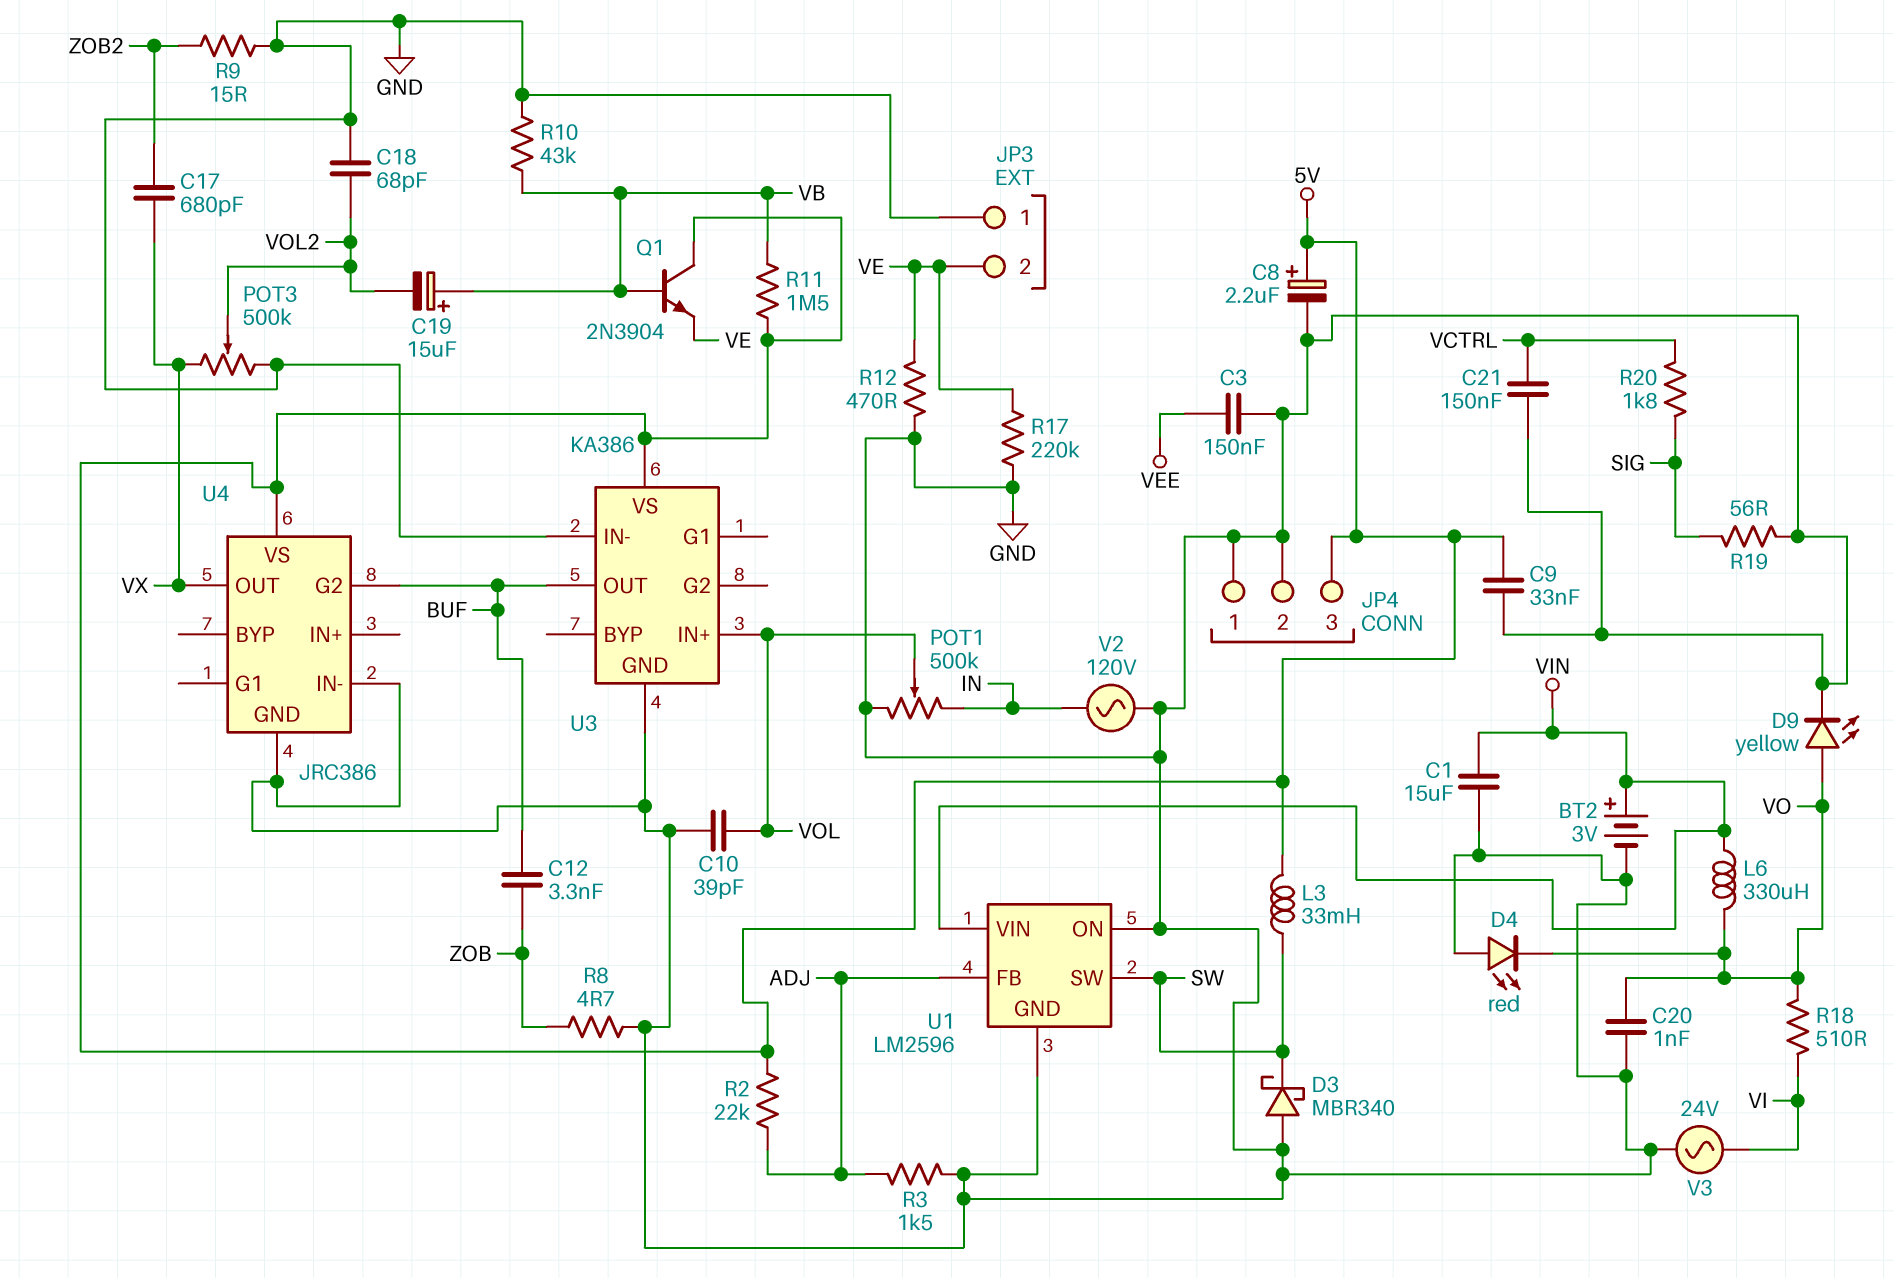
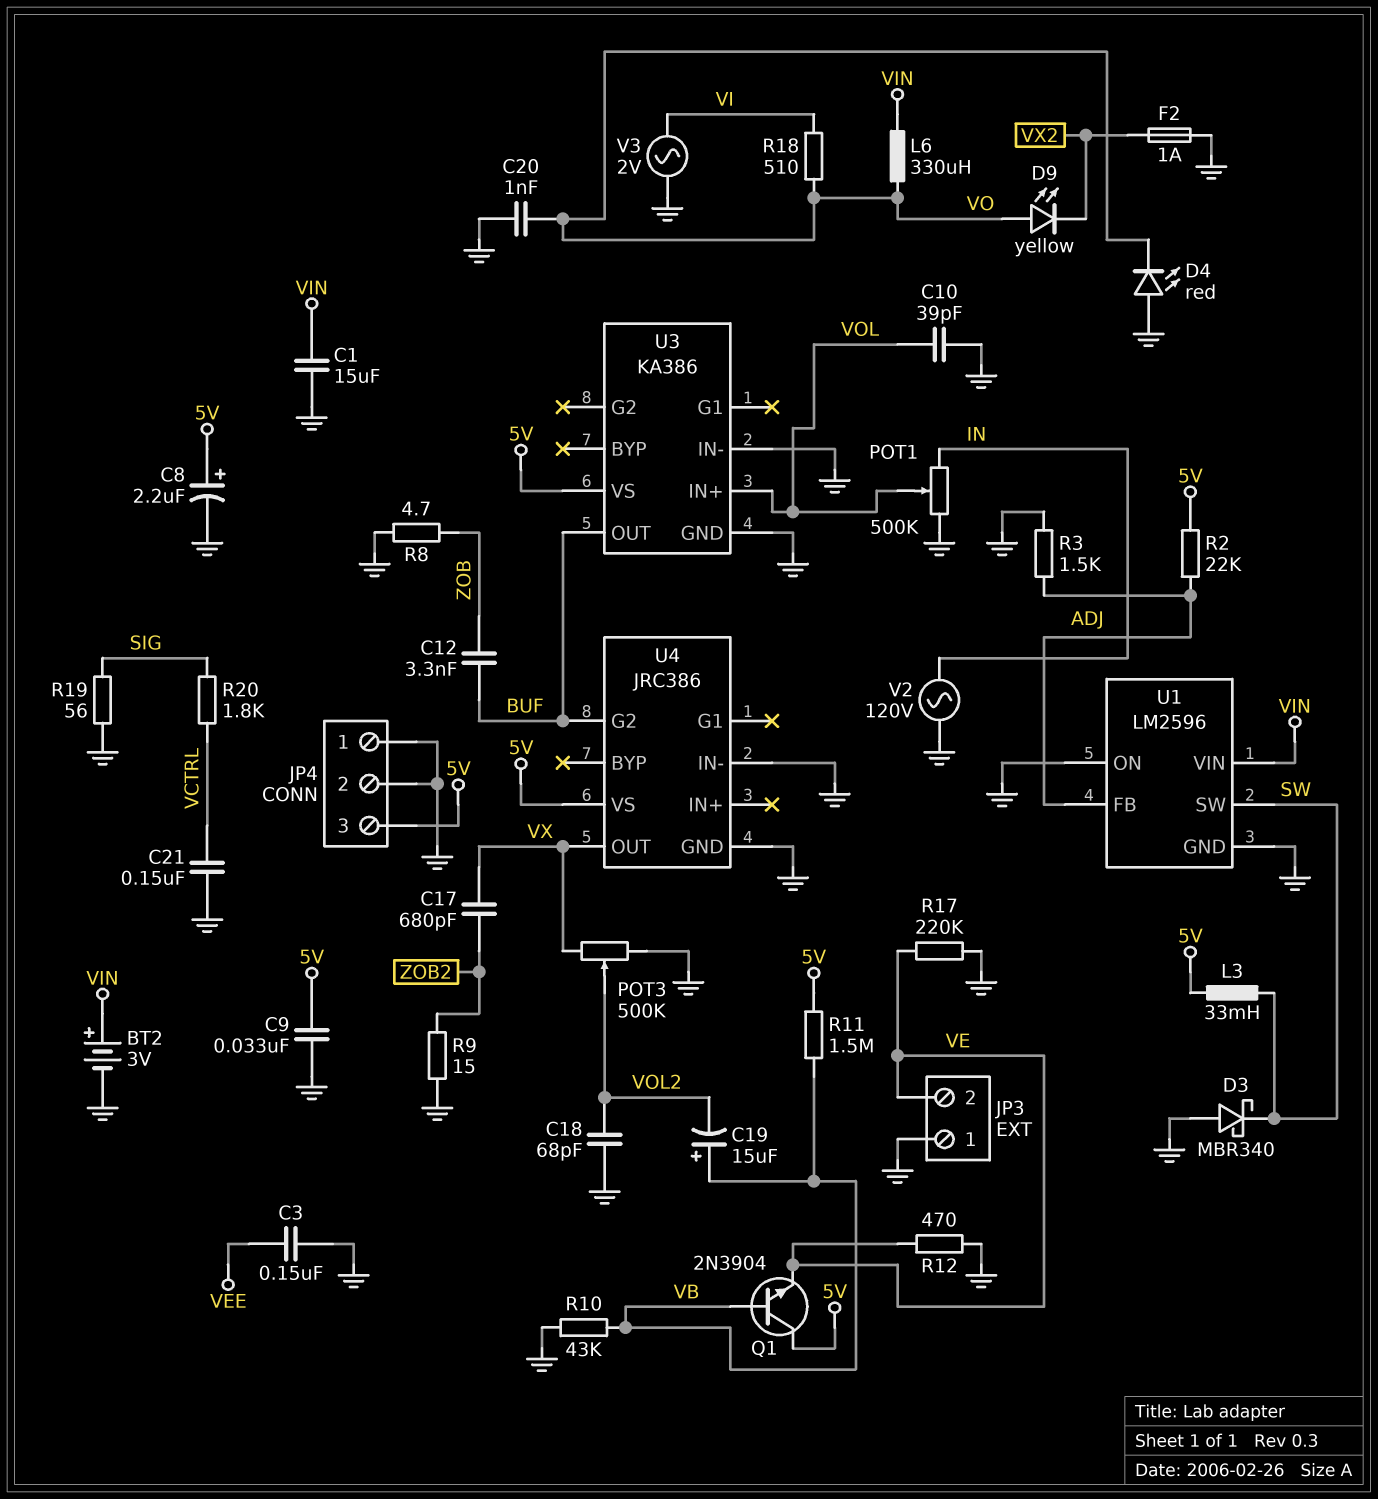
D9: LED yellow (A VO, K GND) -> LED yellow (A VO, K VX2)
F2: none -> 1A (GND, VX2)
V3: AC 24V (GND, VI) -> AC 2V (GND, VI)

